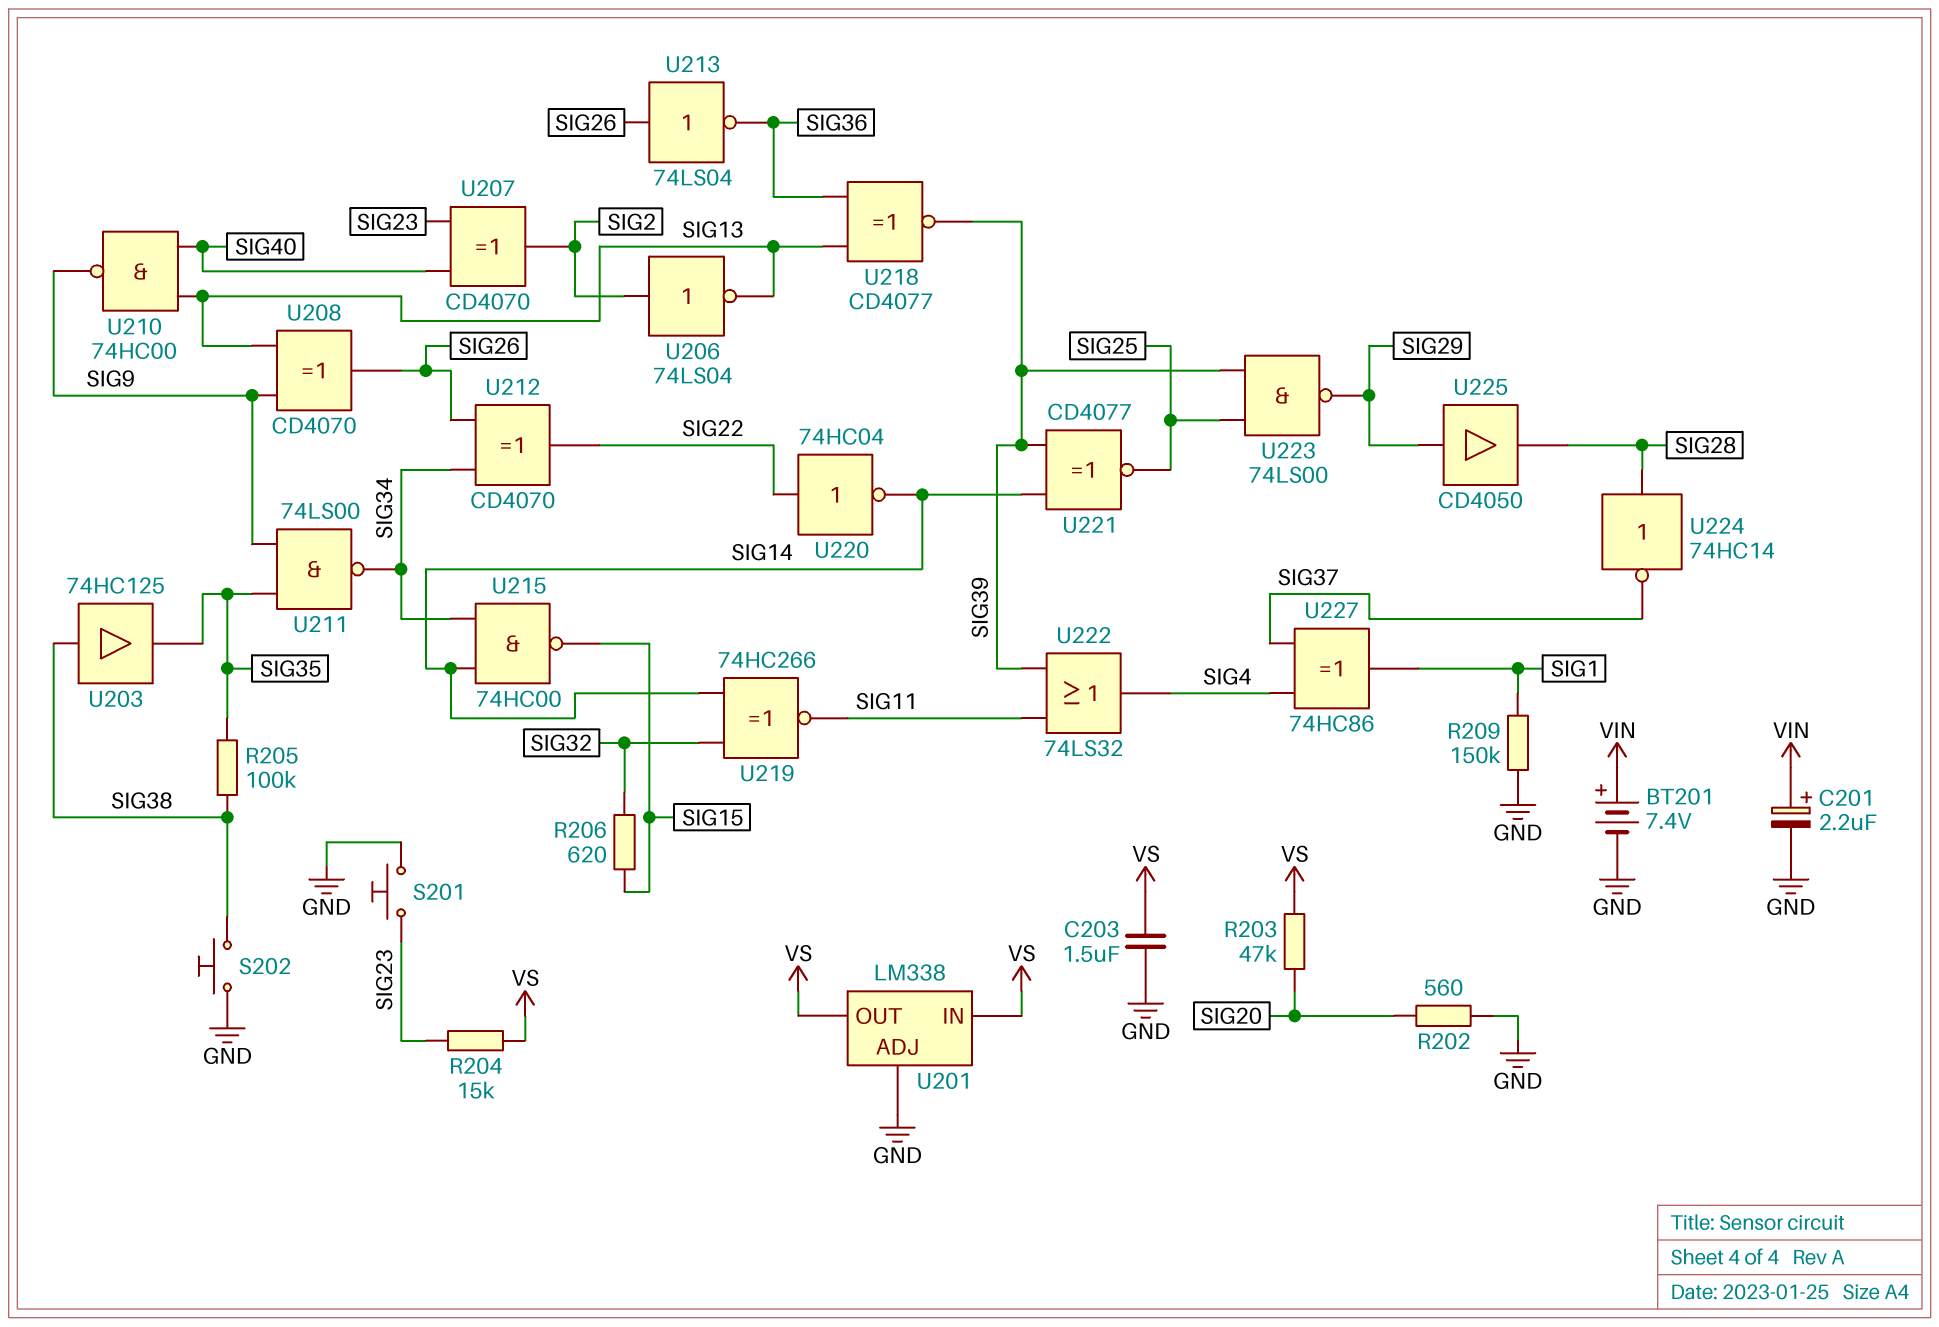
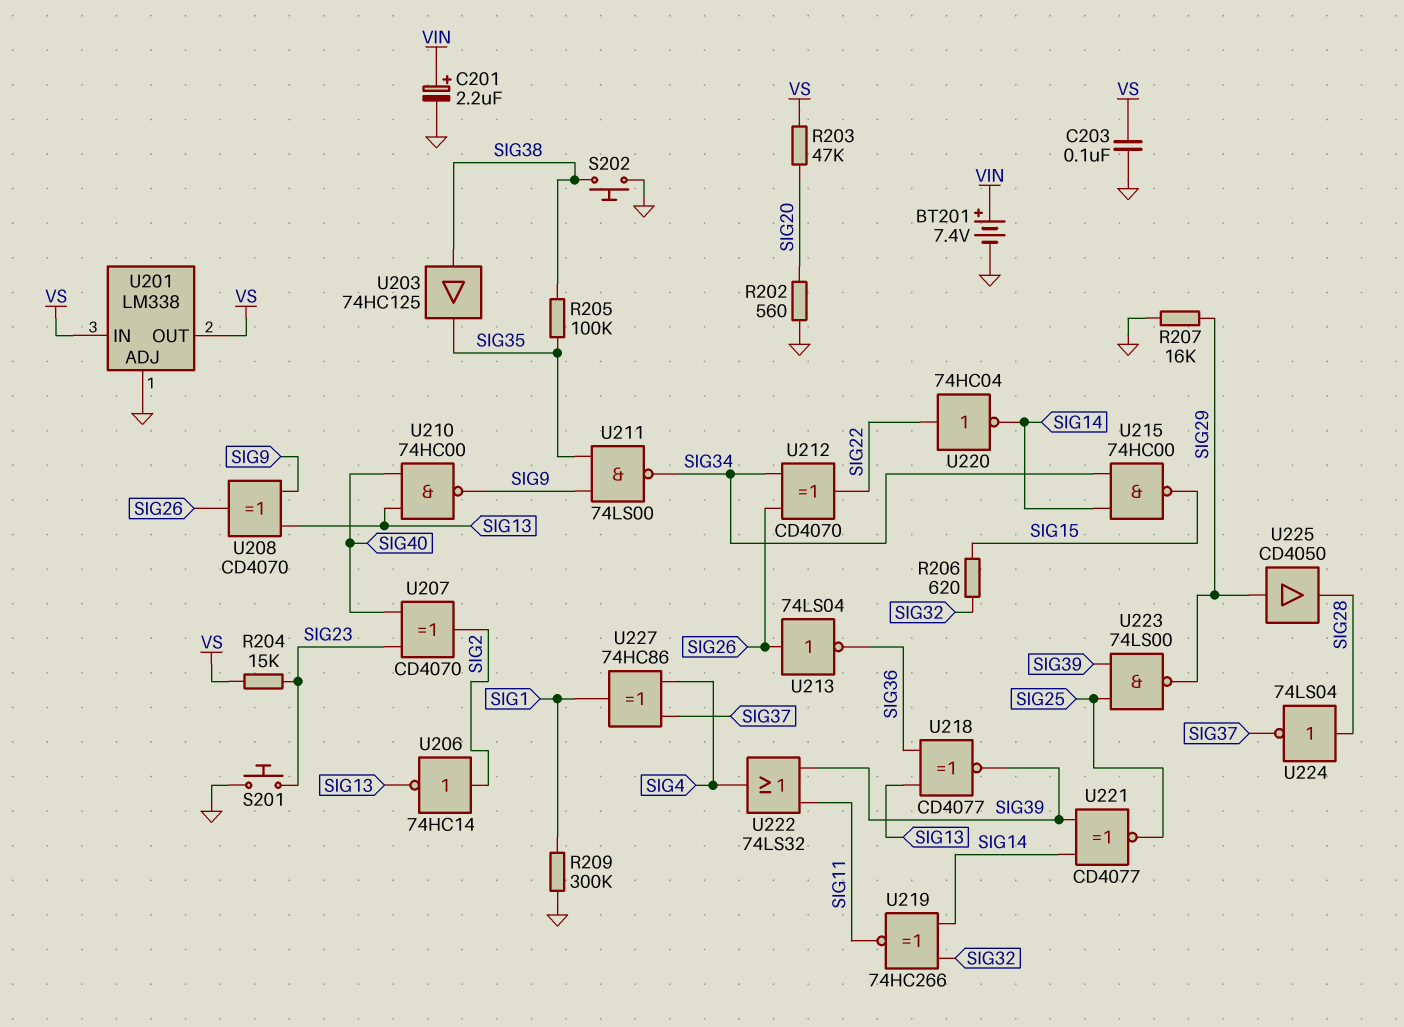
C203: 1.5uF (GND, VS) -> 100nF (GND, VS)
R207: none -> 16k (GND, SIG29)
R209: 150k (GND, SIG1) -> 300k (GND, SIG1)
U206: NOT 74LS04 (in SIG2, out SIG13) -> NOT 74HC14 (in SIG2, out SIG13)
U224: NOT 74HC14 (in SIG28, out SIG37) -> NOT 74LS04 (in SIG28, out SIG37)

